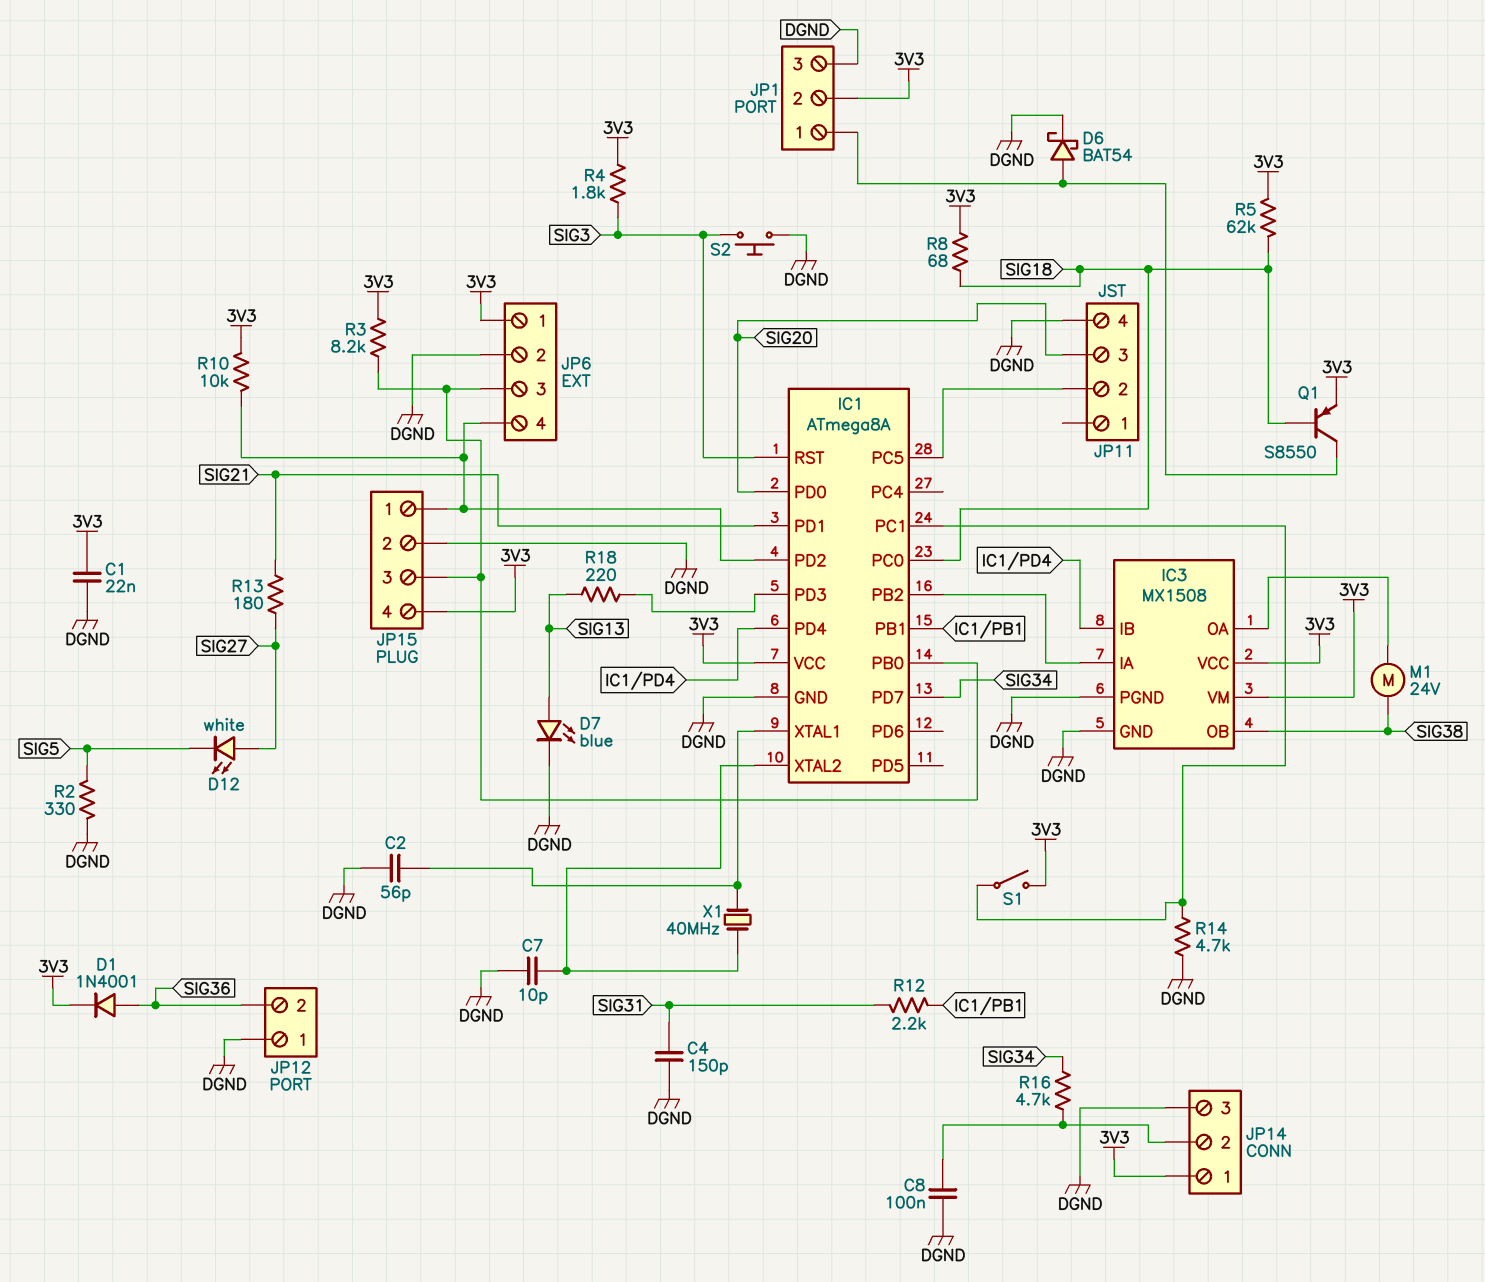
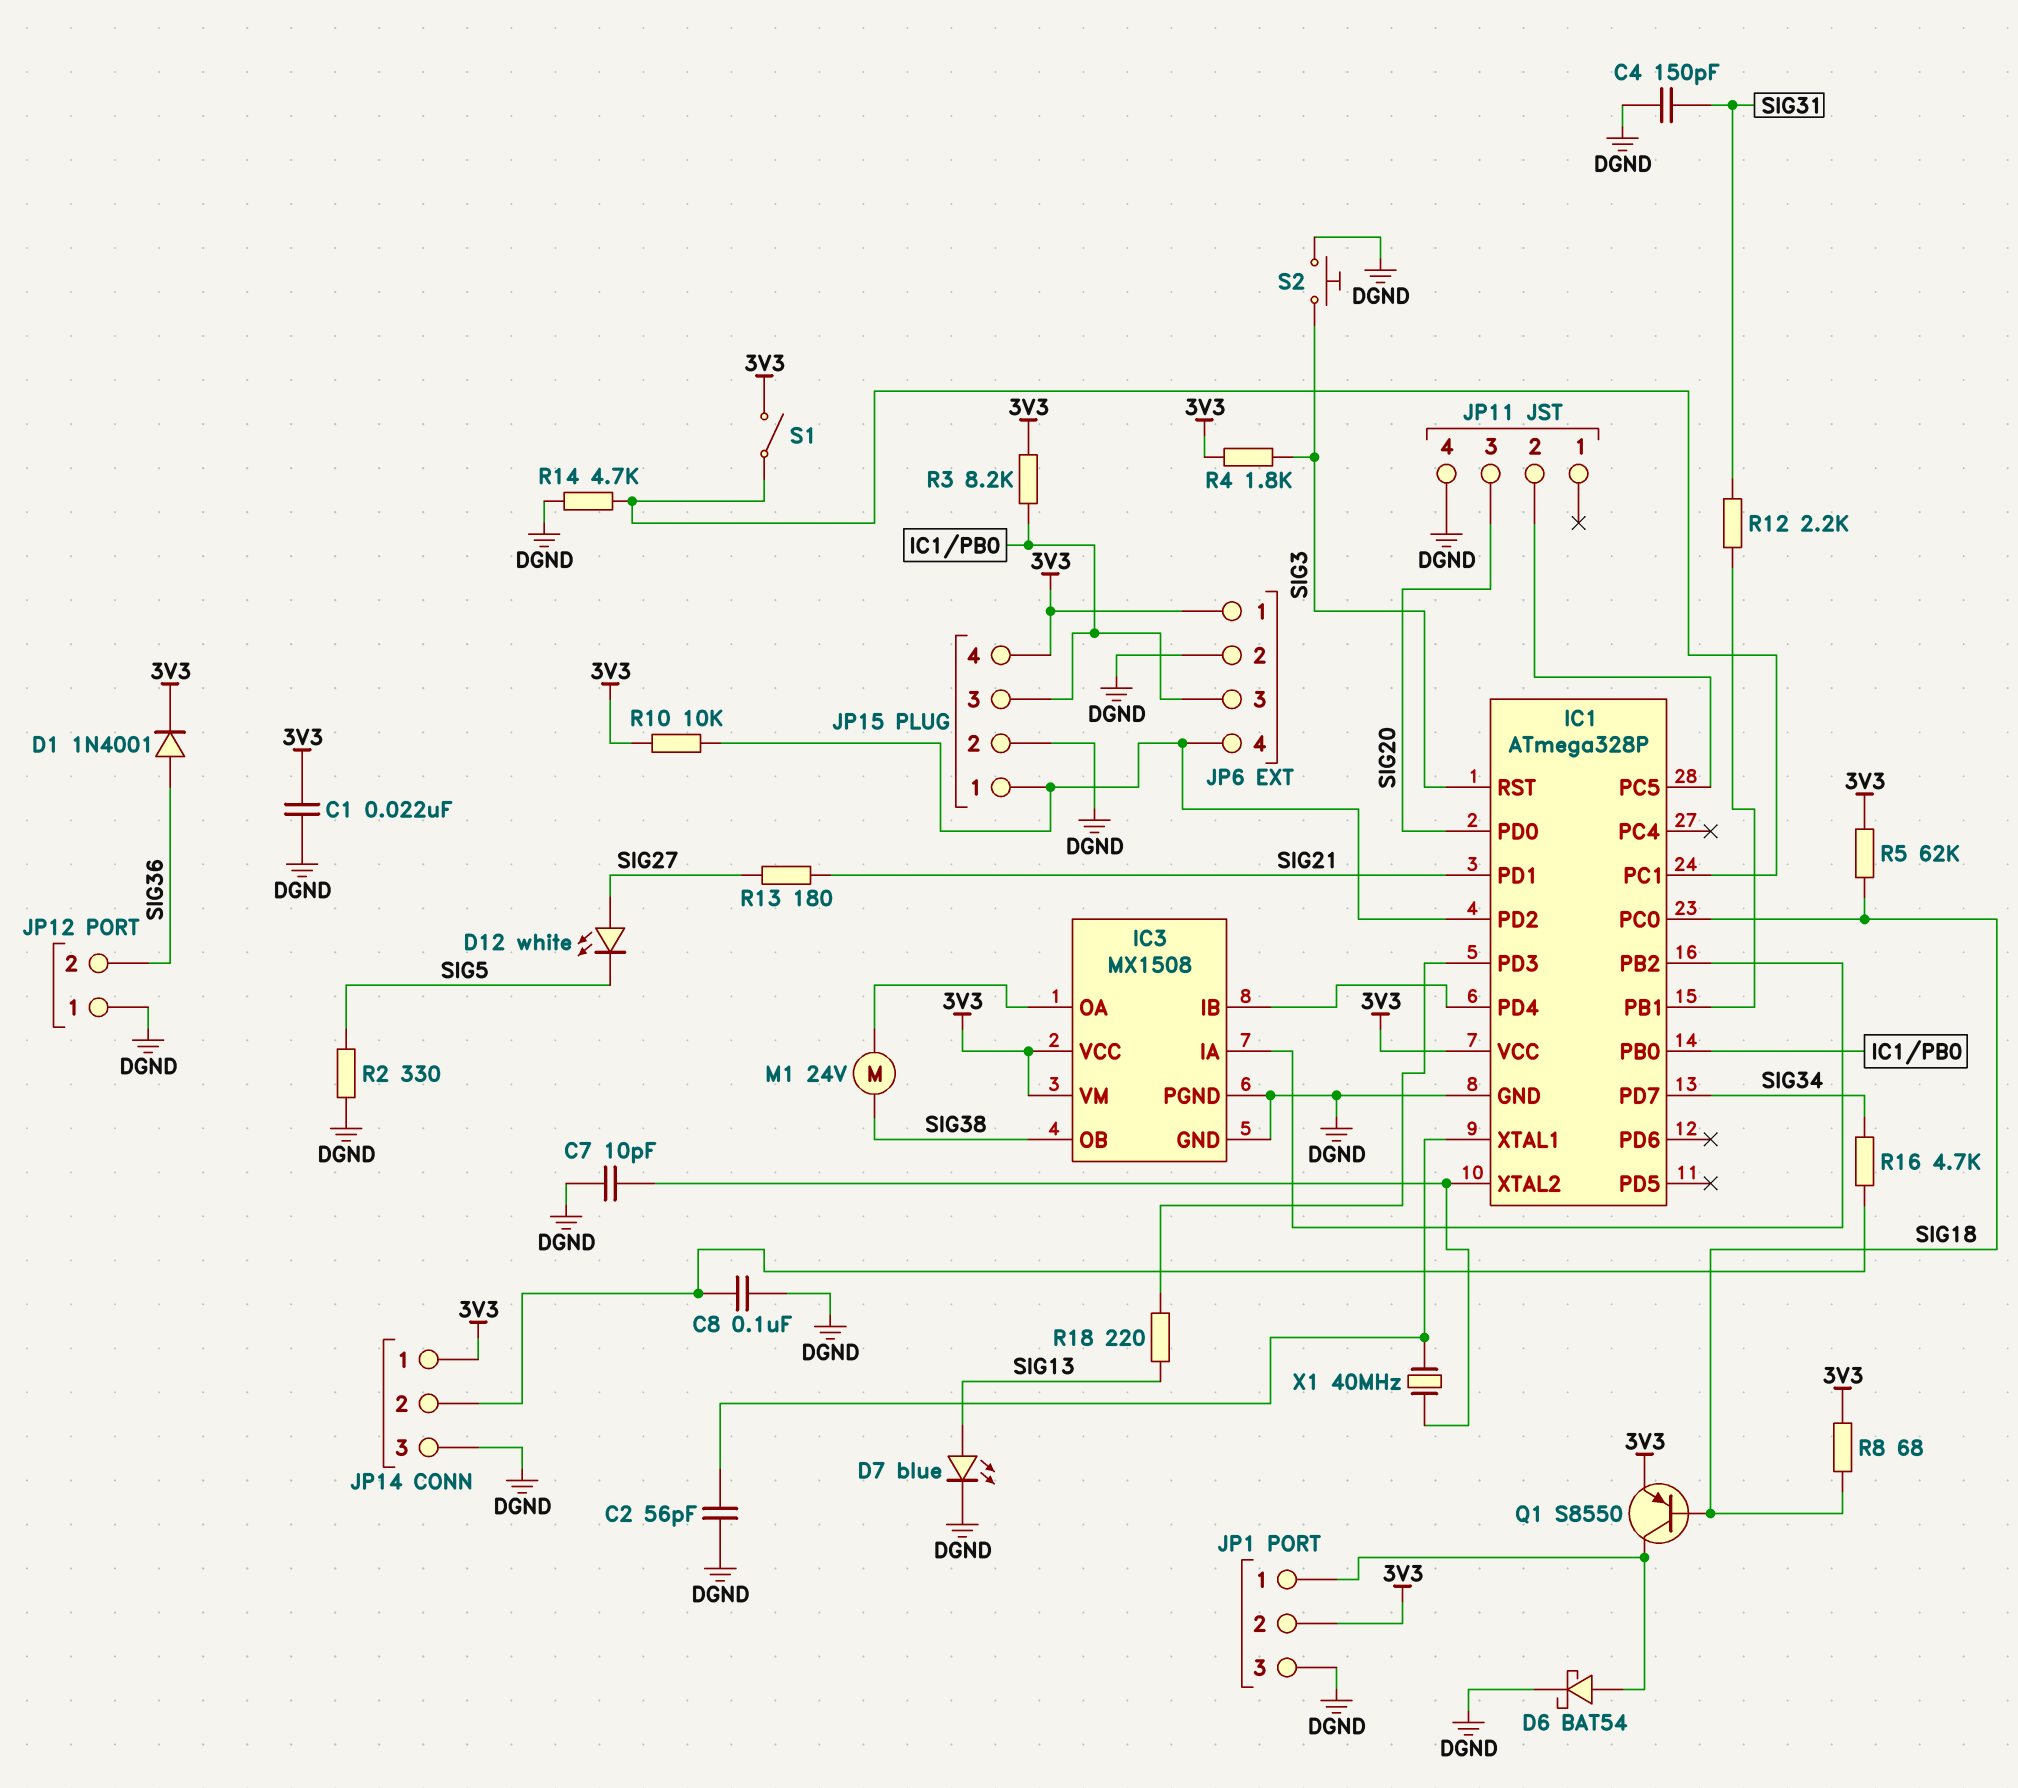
IC1: ATmega8A -> ATmega328P

